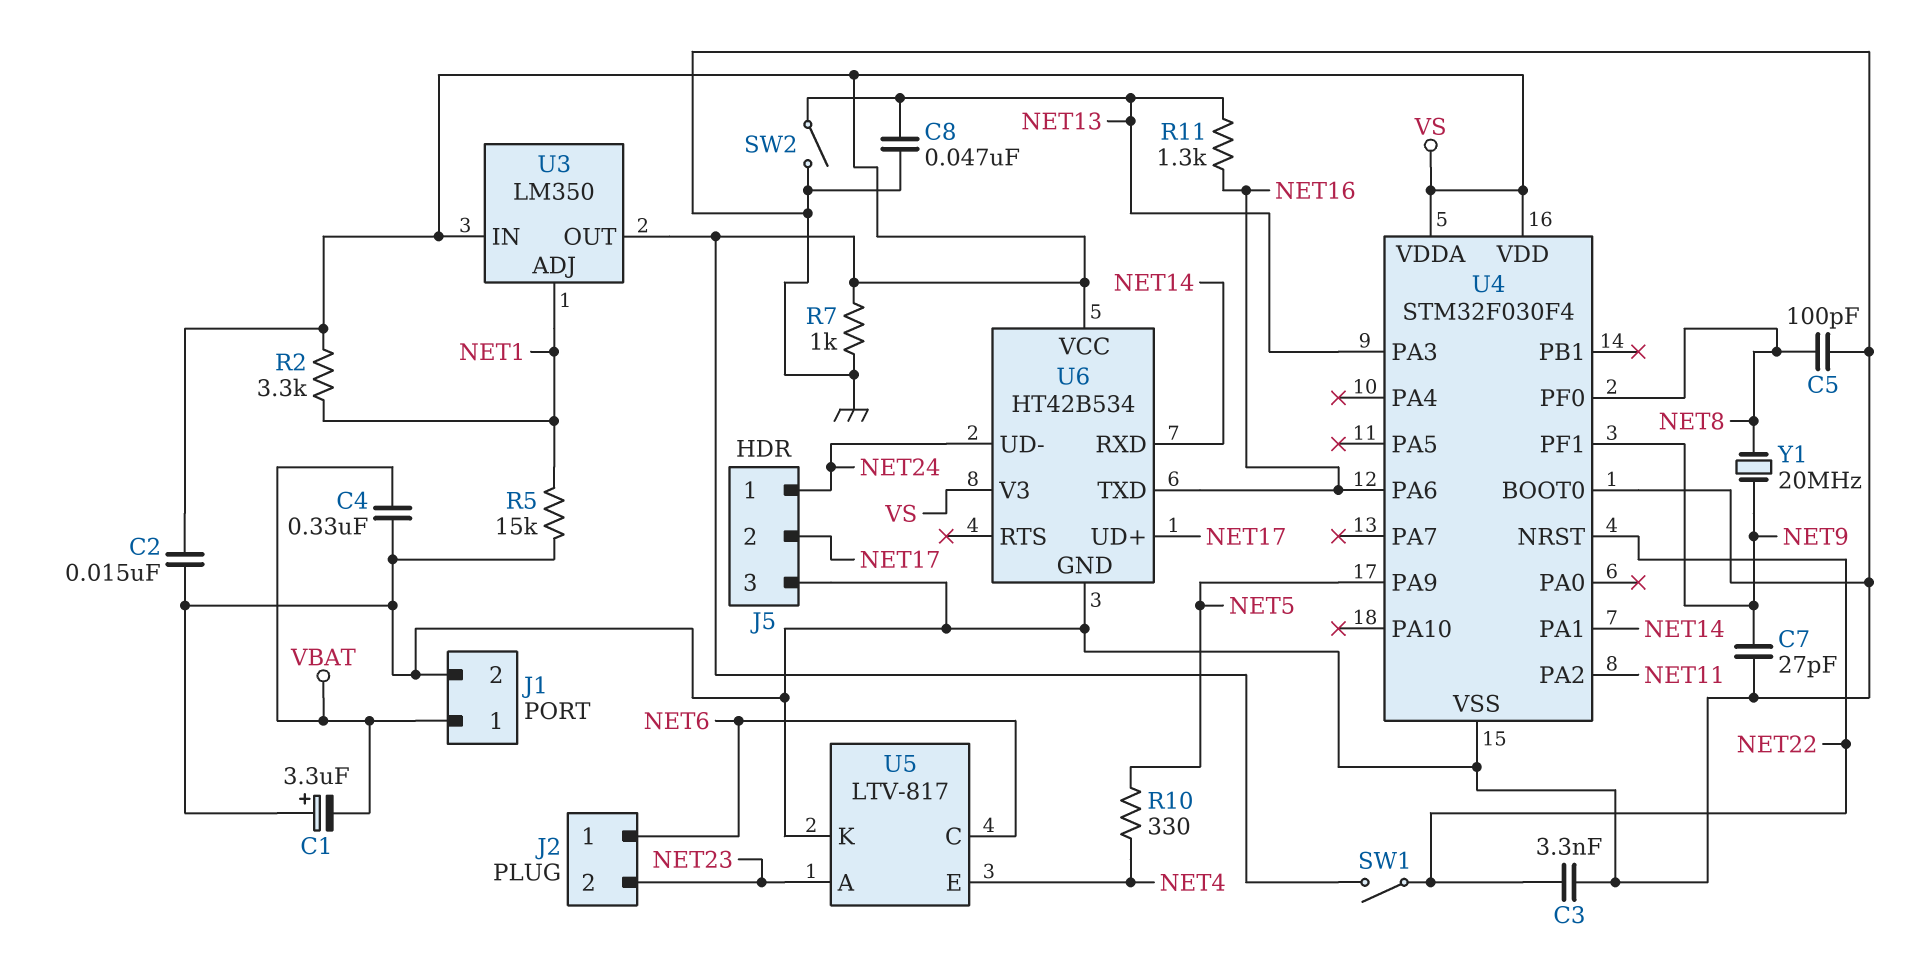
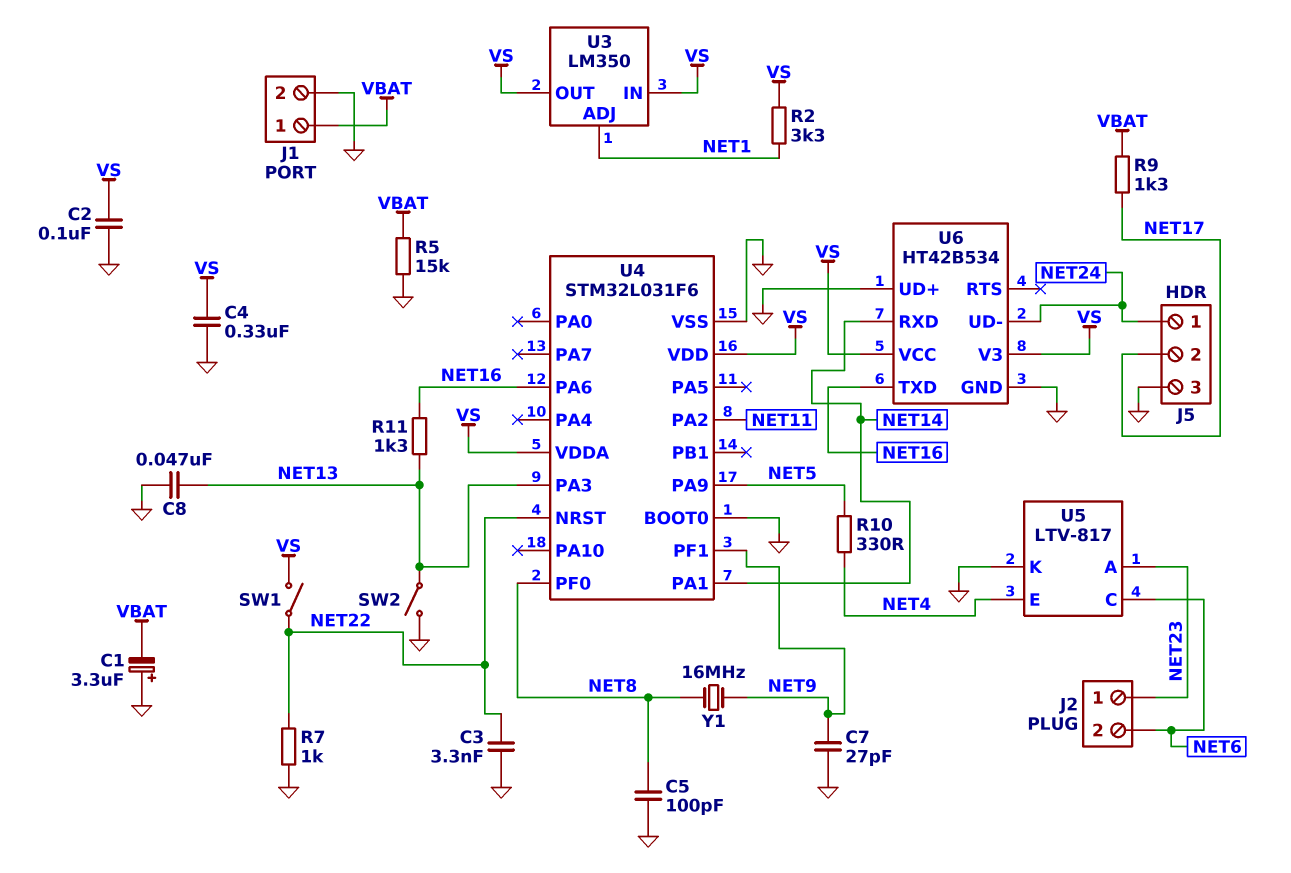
C2: 15nF (GND, VS) -> 100nF (GND, VS)
C4: 330nF (GND, VBAT) -> 330nF (GND, VS)
J2 pin 1: NET6 -> NET23
J2 pin 2: NET23 -> NET6
R5: 15k (GND, NET1) -> 15k (GND, VBAT)
R7: 1k (GND, VS) -> 1k (GND, NET22)
R9: none -> 1.3k (NET17, VBAT)
U4: STM32F030F4 -> STM32L031F6
U6 pin UD+: NET17 -> GND
Y1: 20MHz (NET8, NET9) -> 16MHz (NET8, NET9)

